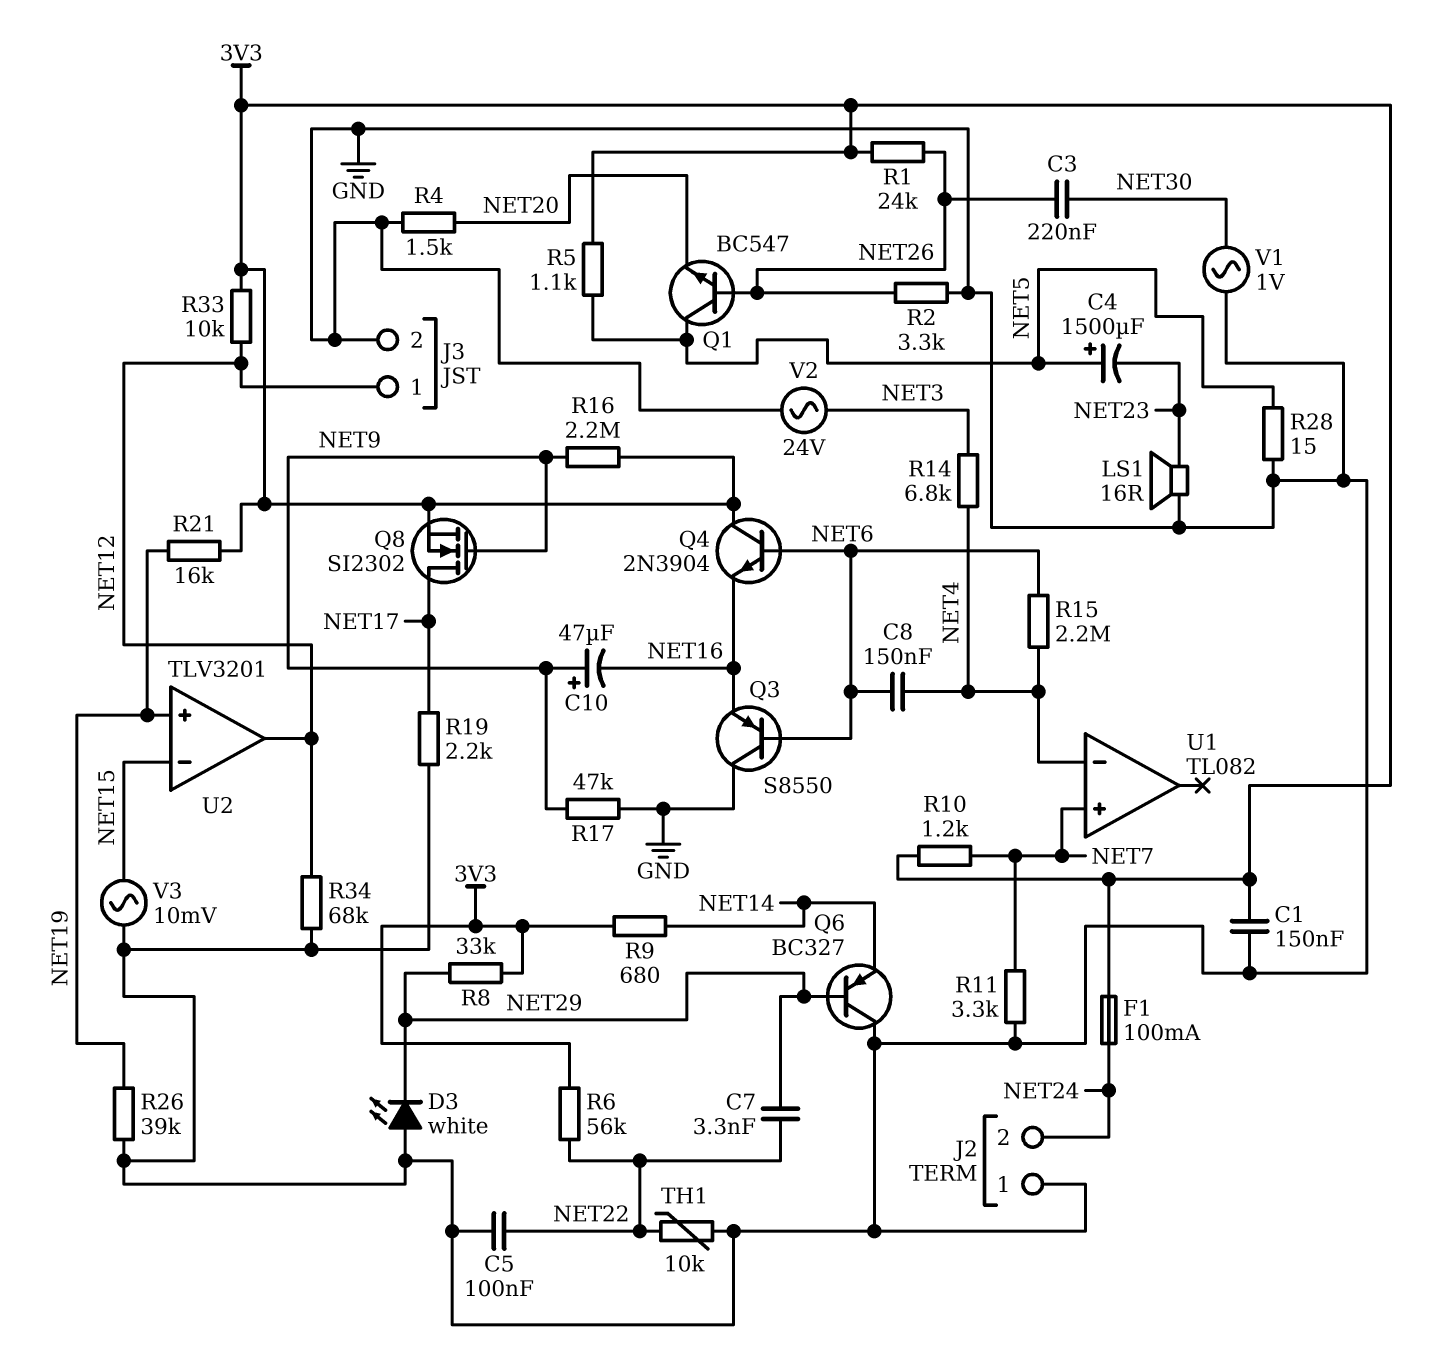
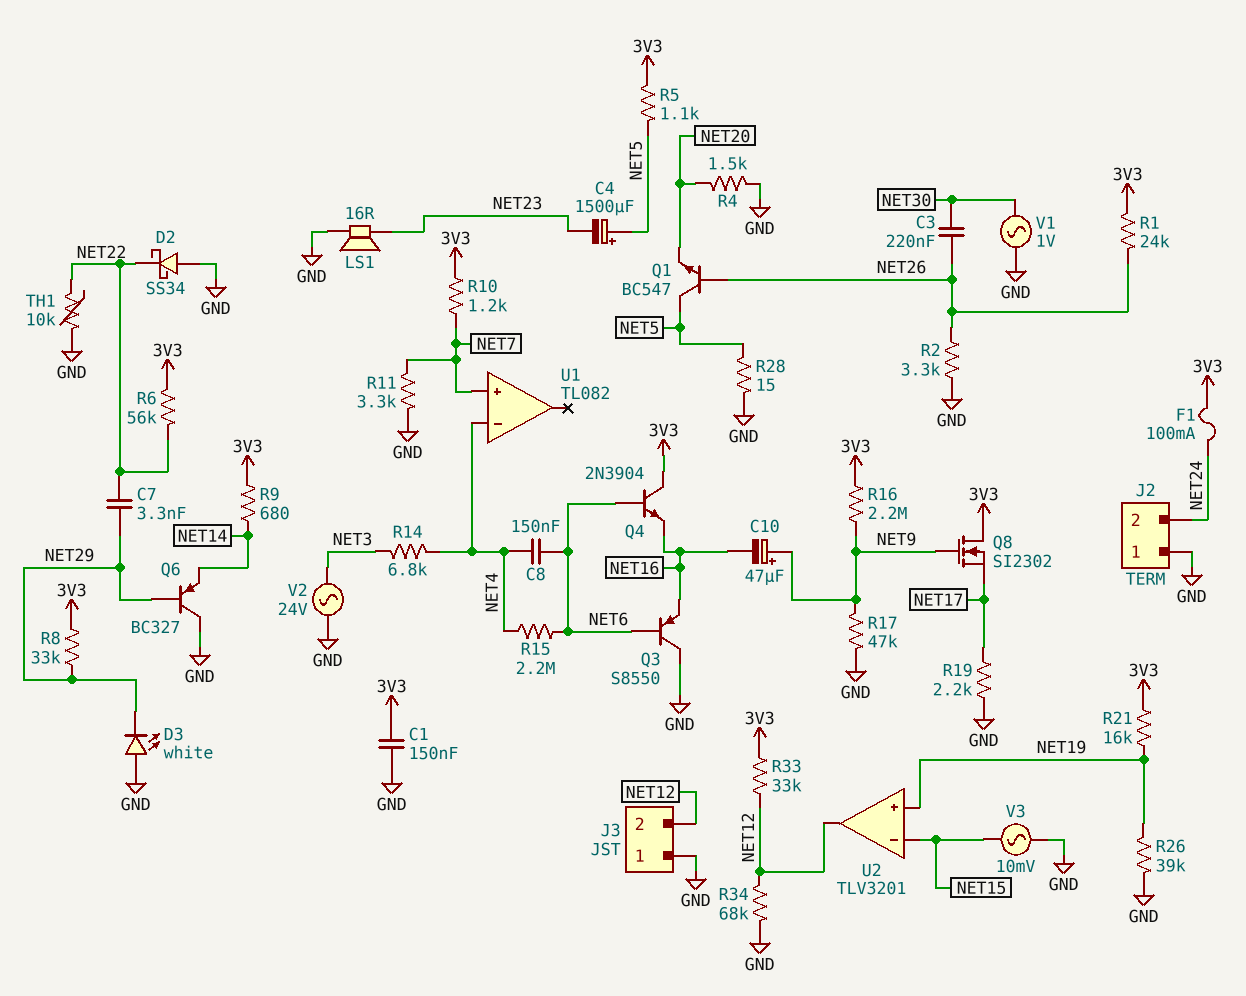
C5: 100nF (GND, NET22) -> none
D2: none -> schottky SS34 (A GND, K NET22)
J3 pin 1: NET12 -> GND
J3 pin 2: GND -> NET12
Q8: NMOS SI2302 (G NET9, D NET17, S 3V3) -> NMOS SI2302 (G NET9, D 3V3, S NET17)
R33: 10k (3V3, NET12) -> 33k (3V3, NET12)

